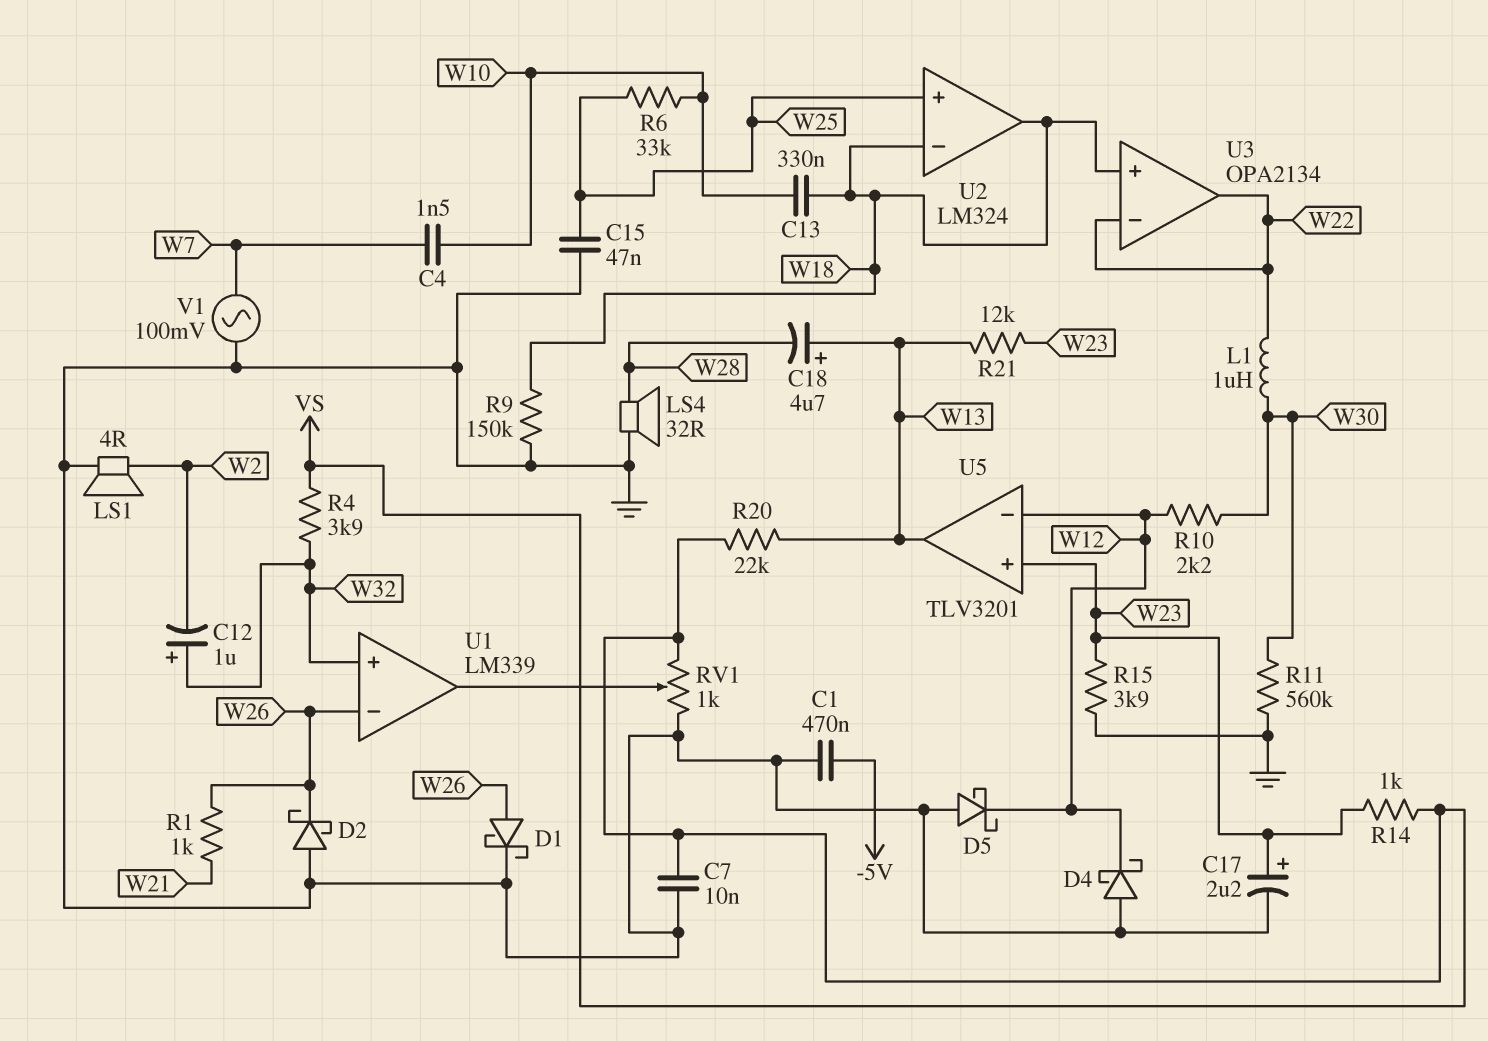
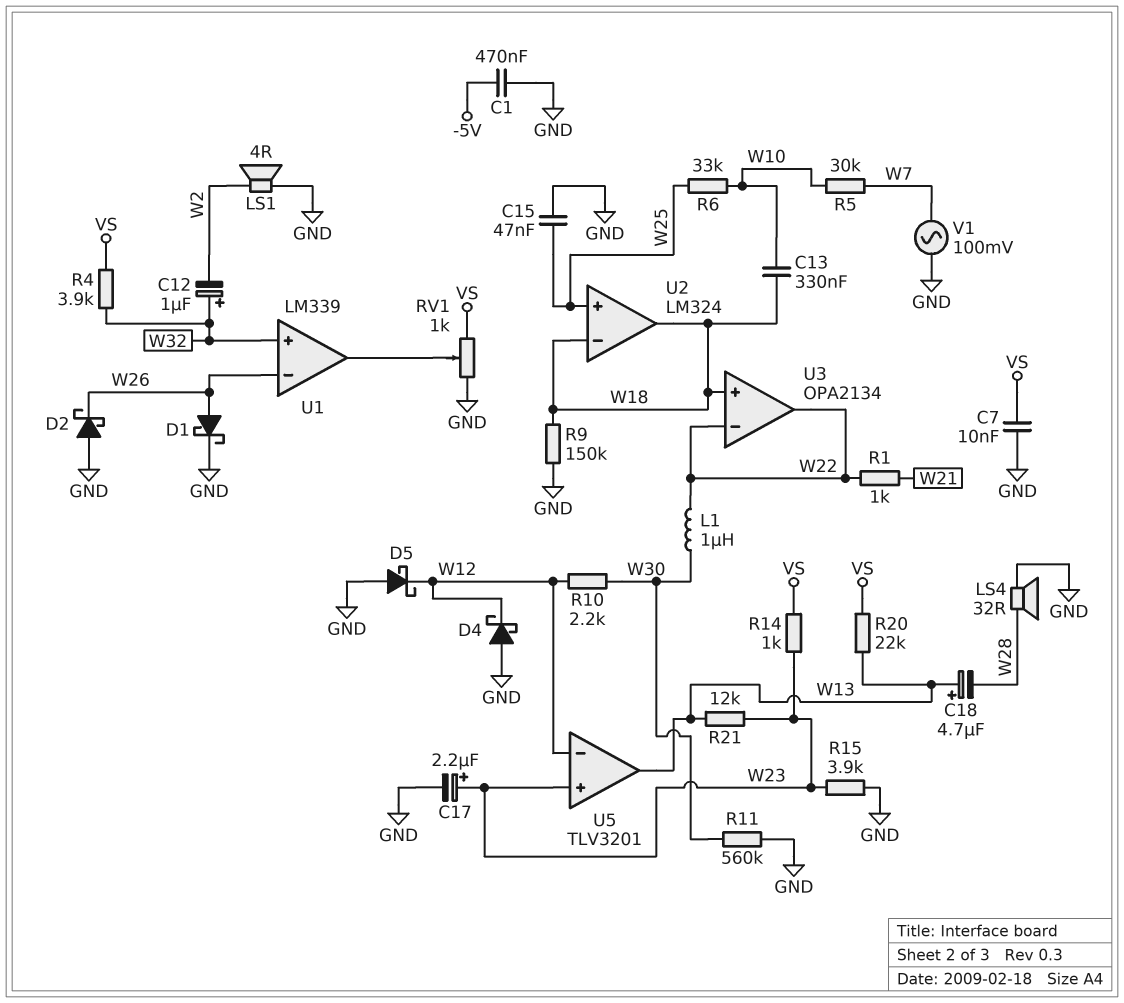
C4: 1.5nF (W7, W10) -> none
R1: 1k (W21, W26) -> 1k (W21, W22)
R5: none -> 30k (W7, W10)

